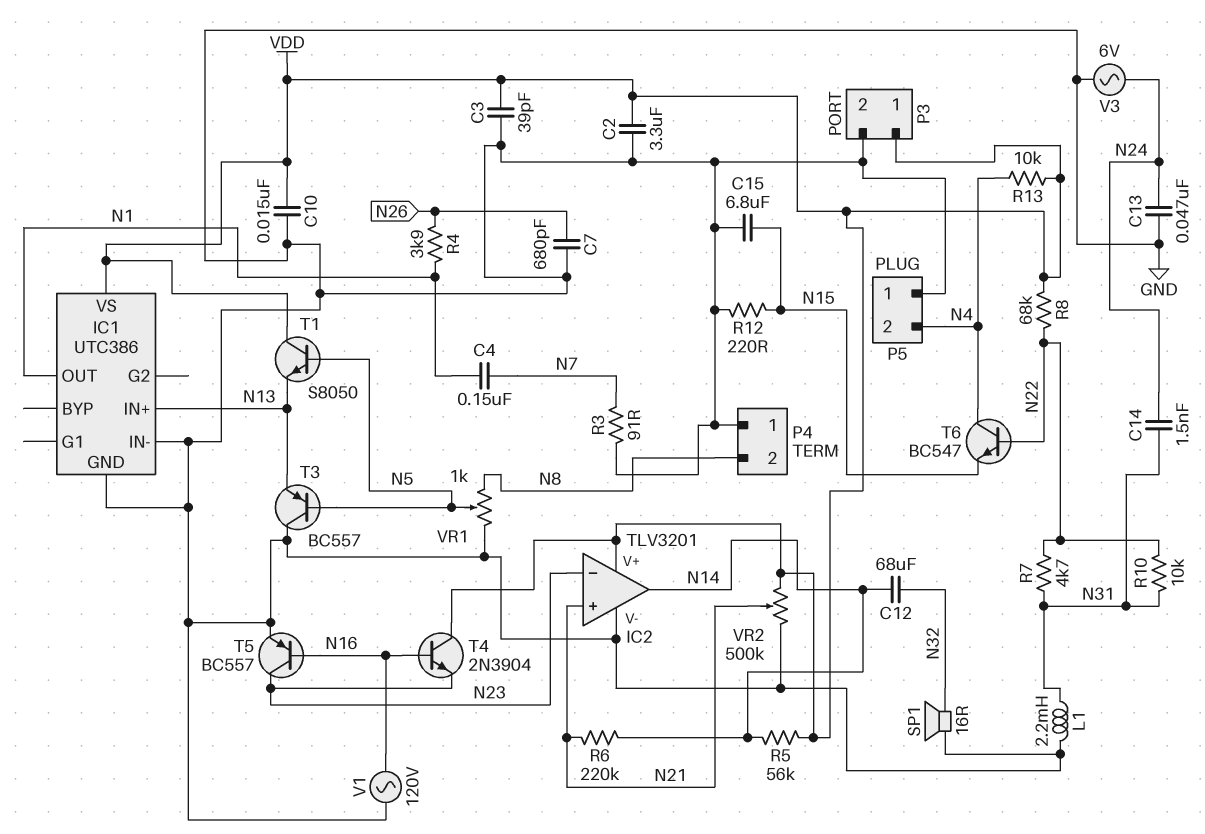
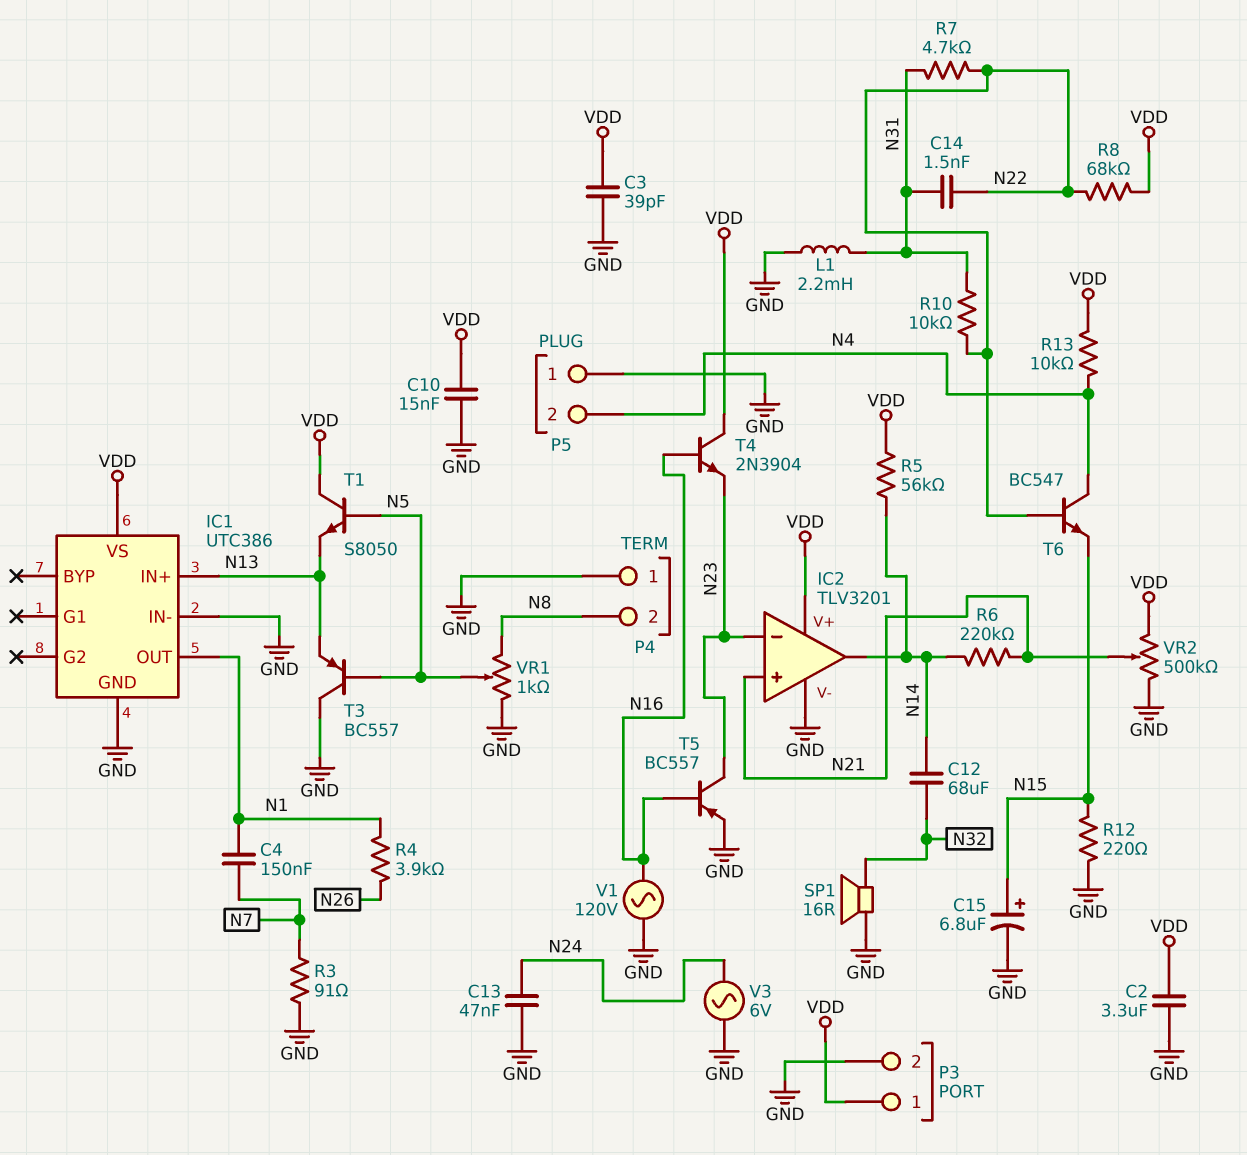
C7: 680pF (GND, N26) -> none
C14: 1.5nF (N24, N31) -> 1.5nF (N22, N31)
C15: 6.8uF (GND, N15) -> 6.8uF (plus N15, minus GND)

